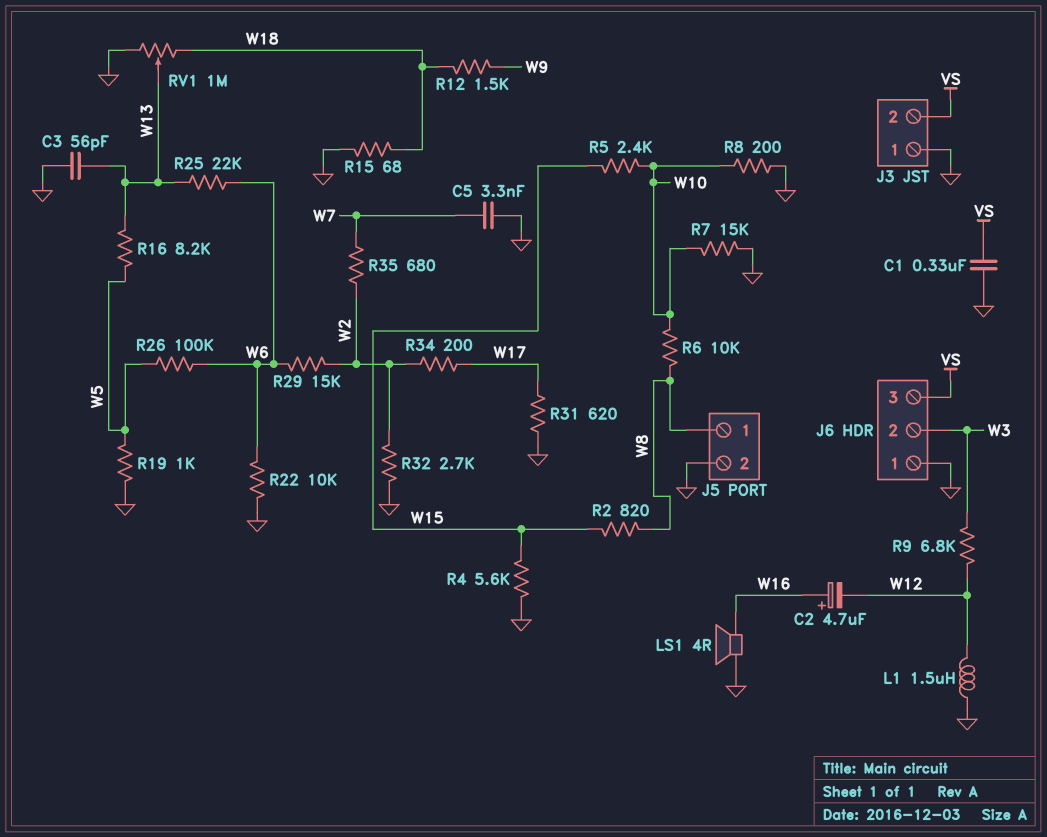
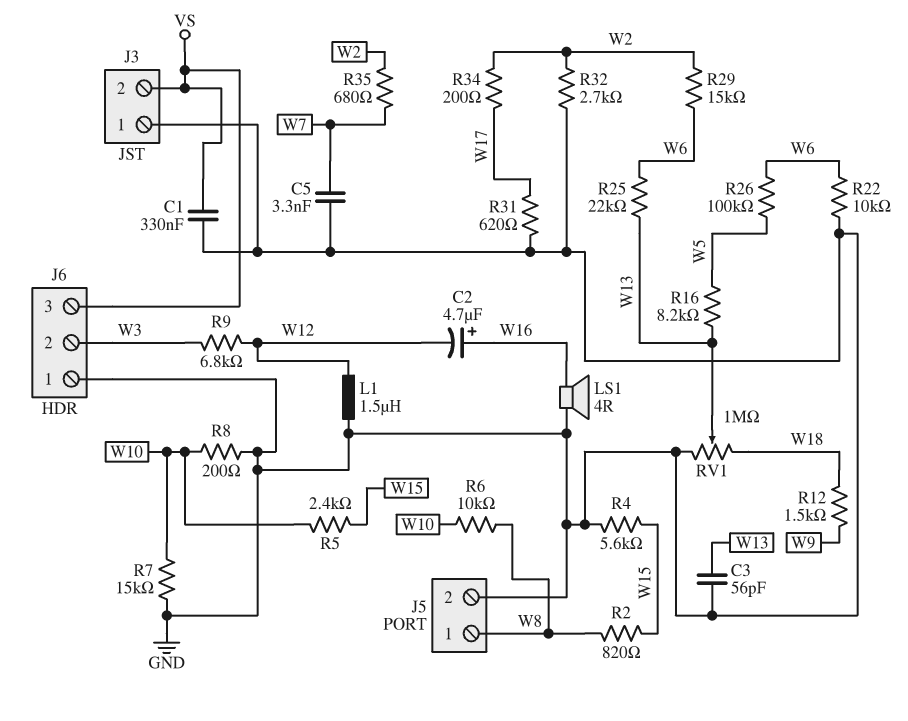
R15: 68 (GND, W18) -> none
R19: 1k (GND, W5) -> none

